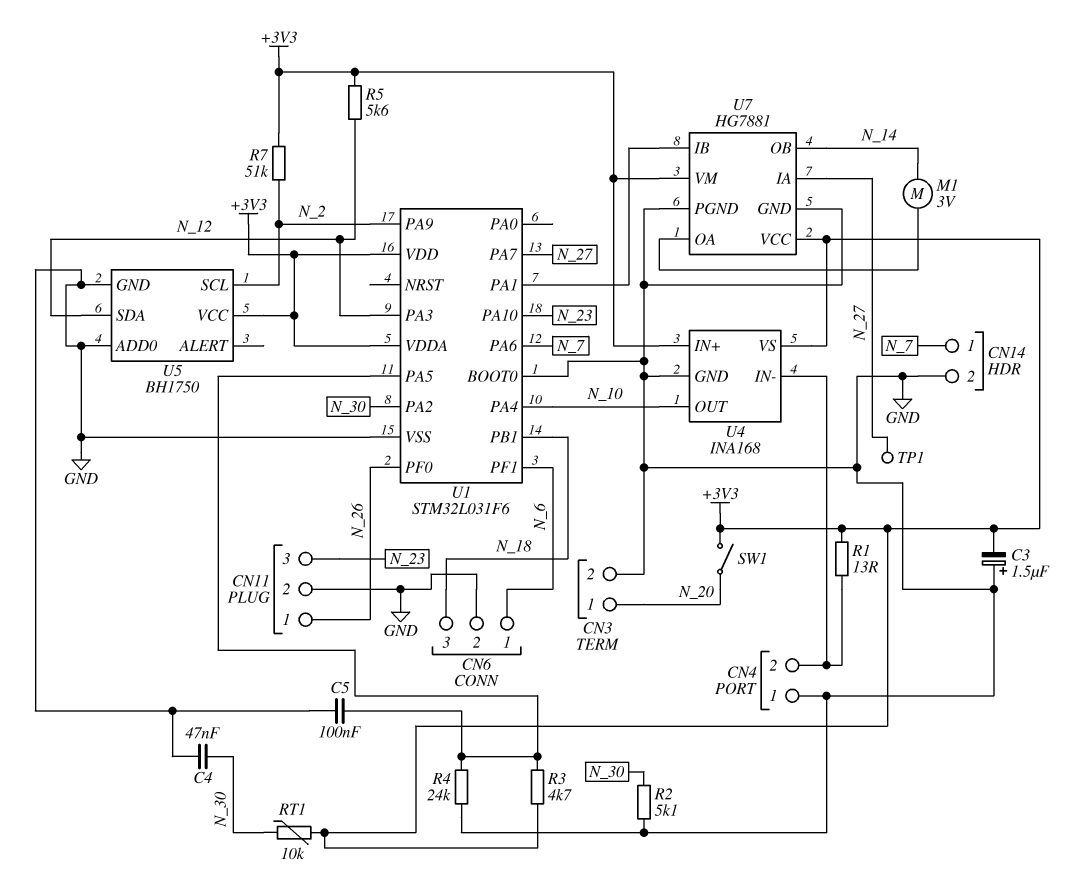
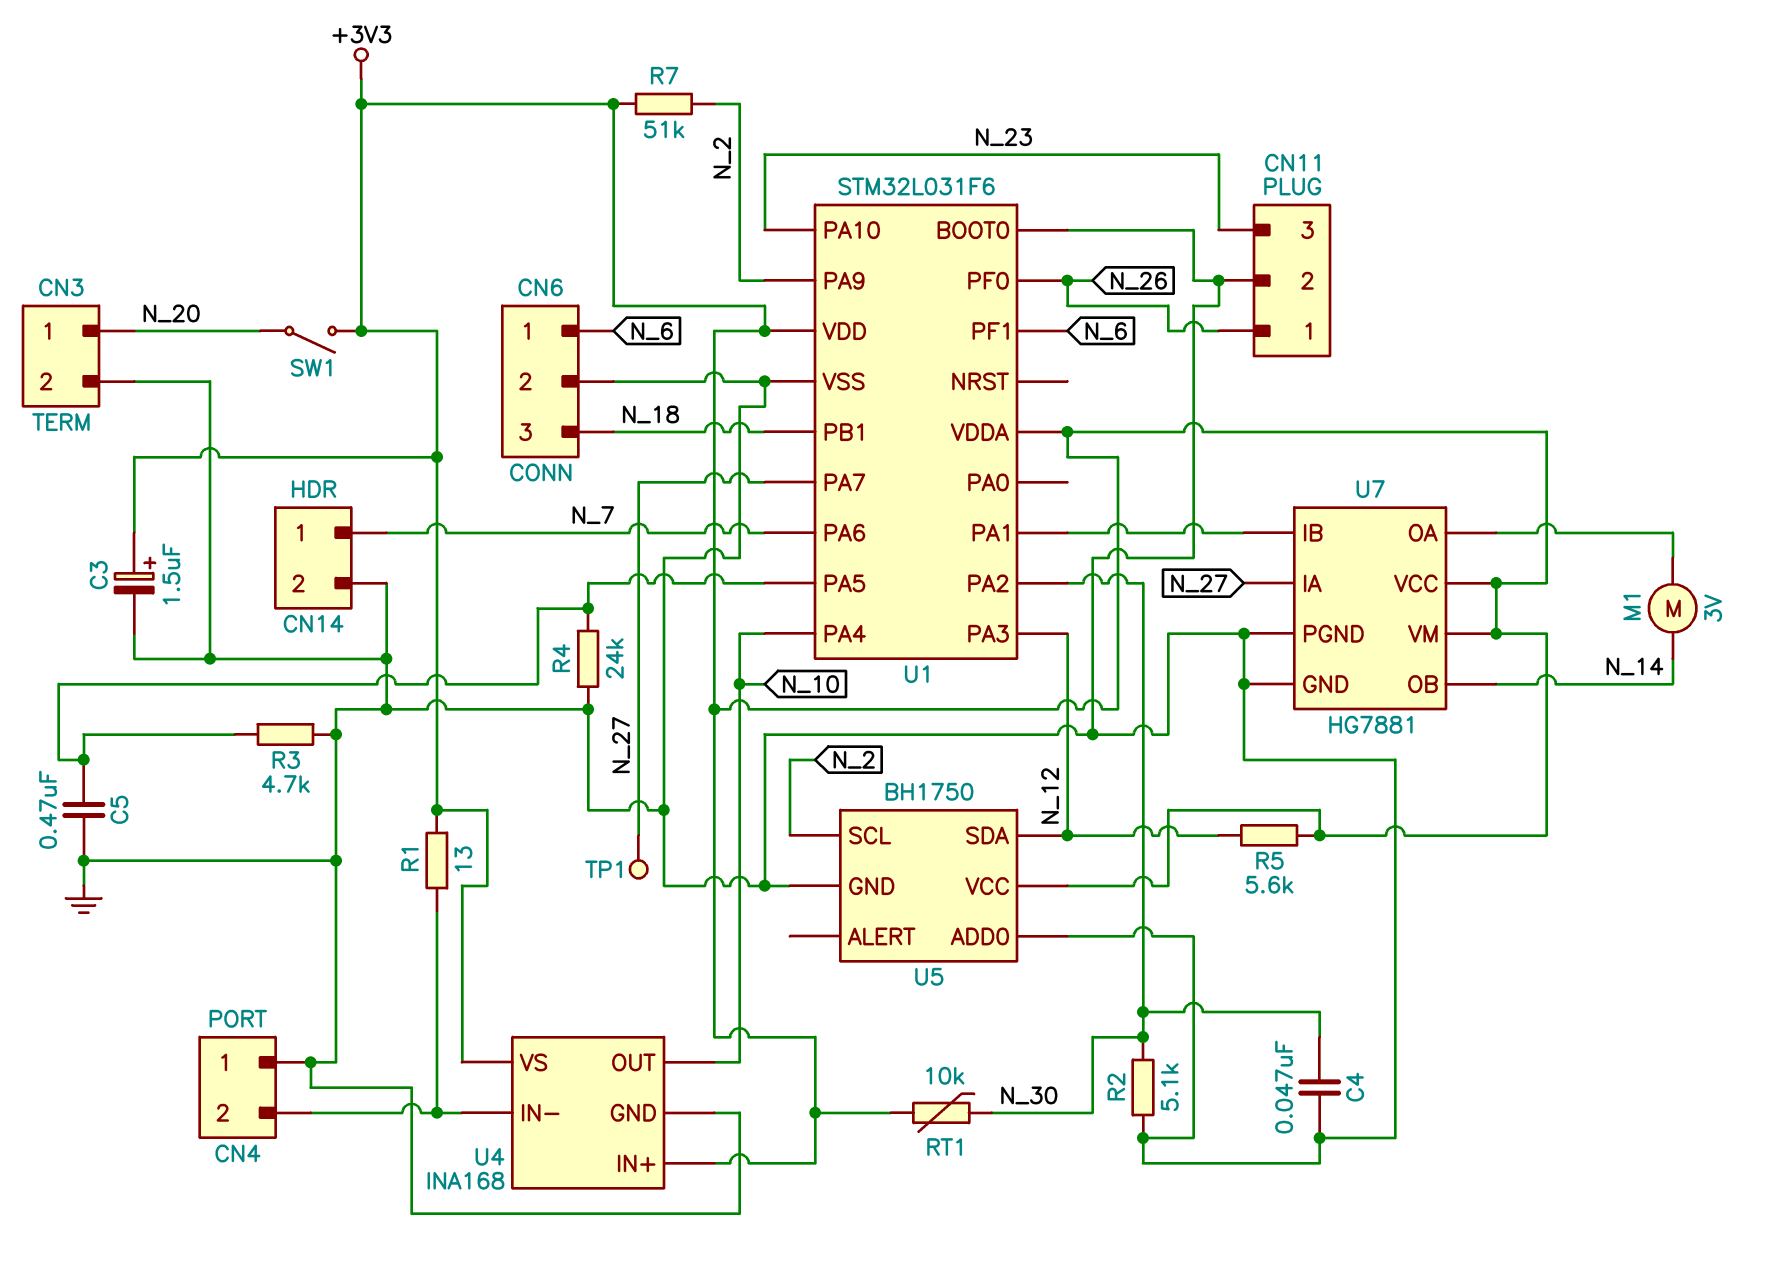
C3: 1.5uF (plus GND, minus +3V3) -> 1.5uF (plus +3V3, minus GND)
C5: 100nF (GND, U1/PA5) -> 470nF (GND, U1/PA5)
R3: 4.7k (+3V3, U1/PA5) -> 4.7k (GND, U1/PA5)

